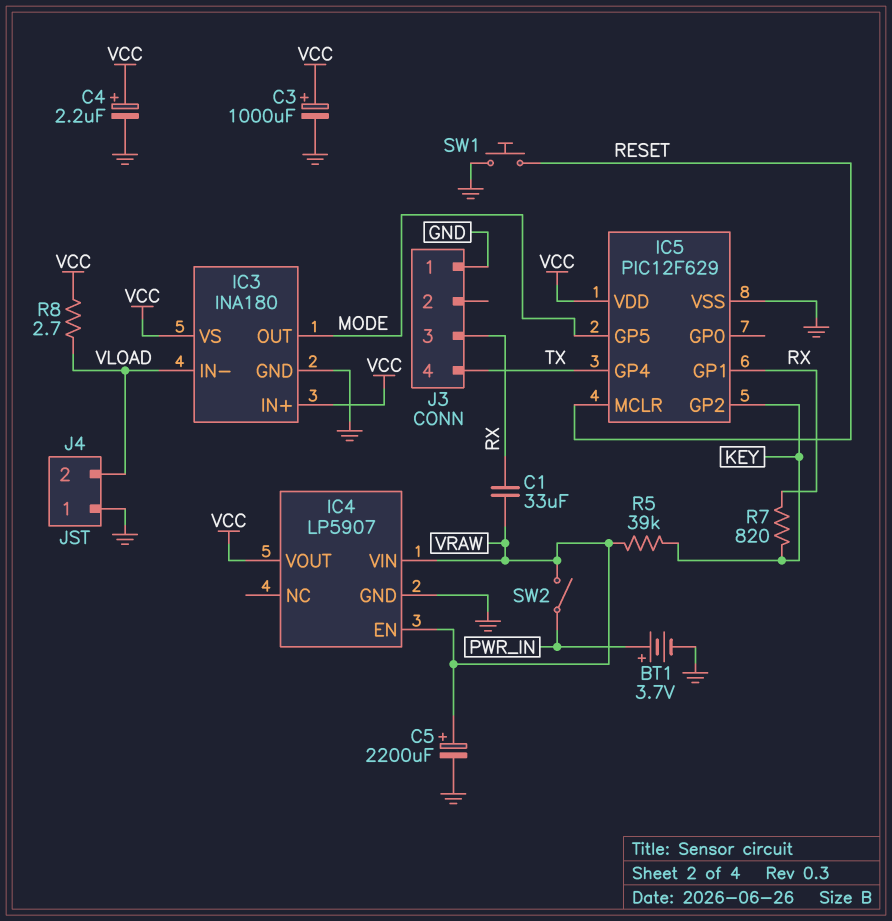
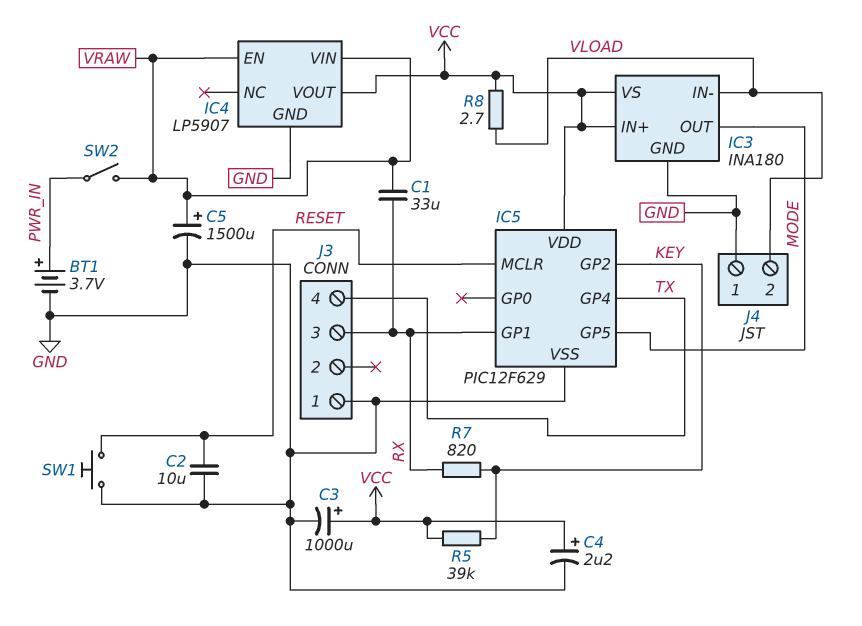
C2: none -> 10uF (GND, RESET)
C5: 2200uF (plus VRAW, minus GND) -> 1500uF (plus VRAW, minus GND)
R5: 39k (KEY, VRAW) -> 39k (KEY, VCC)

